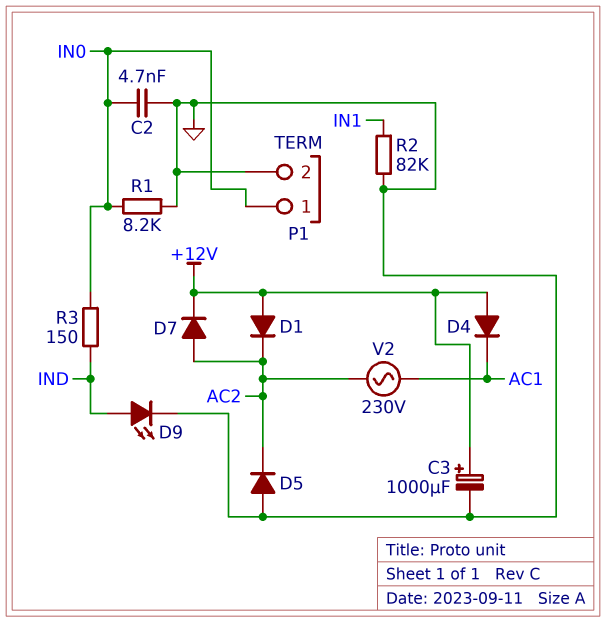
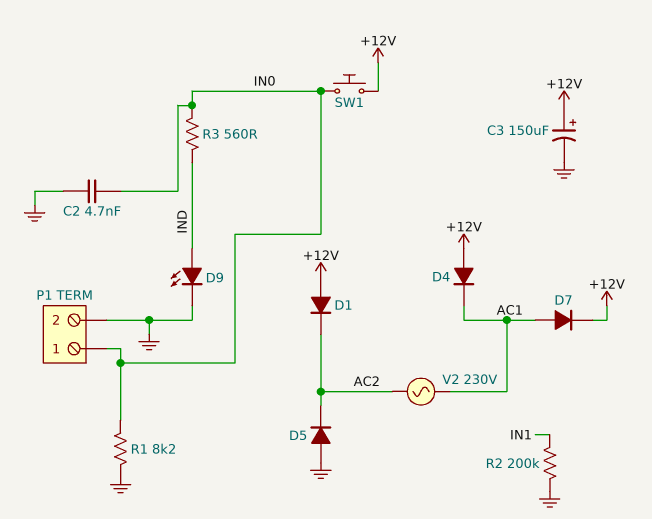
C3: 1000uF (plus +12V, minus GND) -> 150uF (plus +12V, minus GND)
D7: diode (A AC2, K +12V) -> diode (A AC1, K +12V)
R2: 82k (GND, IN1) -> 200k (GND, IN1)
R3: 150 (IN0, IND) -> 560 (IN0, IND)
SW1: none -> button (+12V, IN0)

